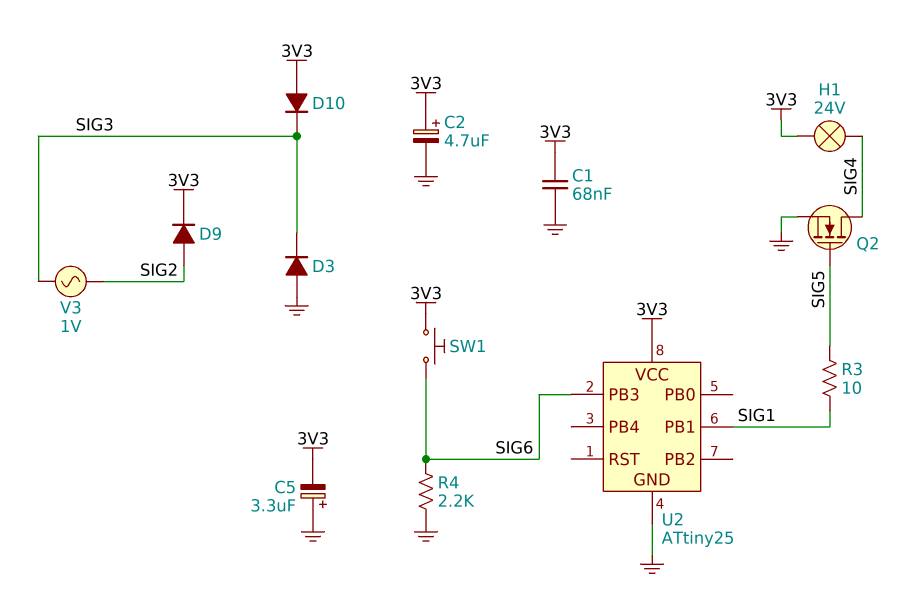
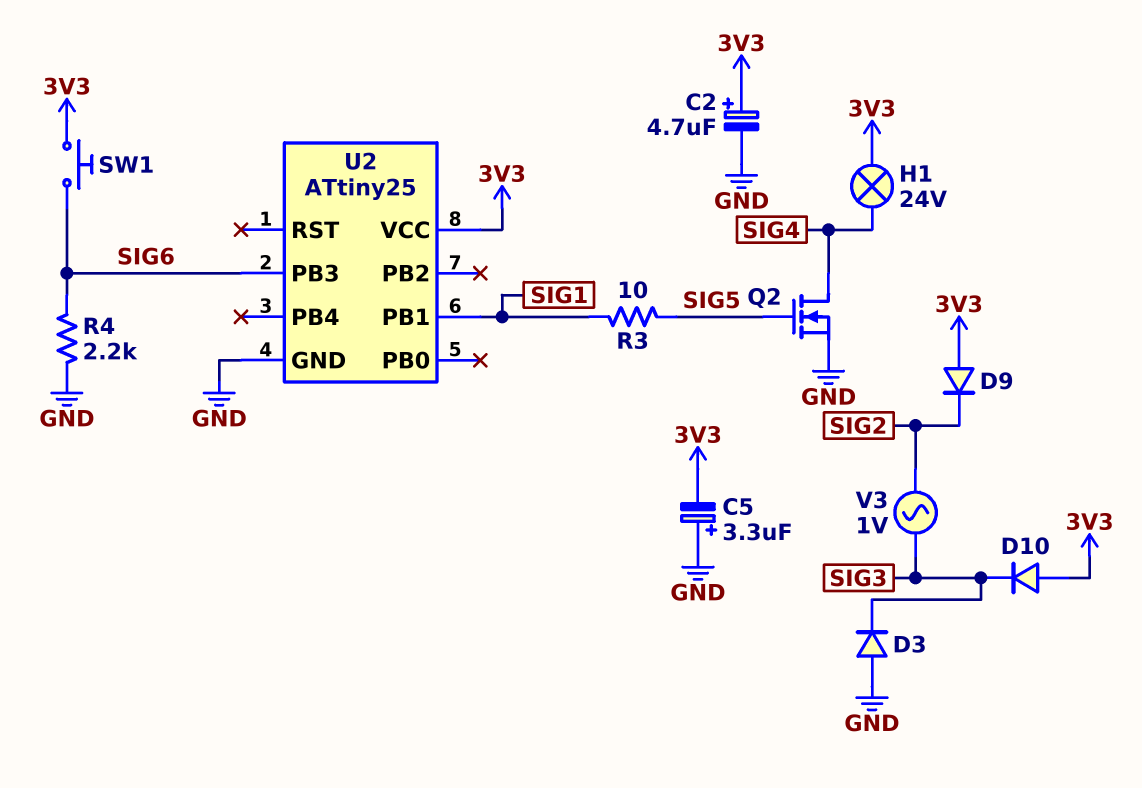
C1: 68nF (3V3, GND) -> none
D9: diode (A SIG2, K 3V3) -> diode (A 3V3, K SIG2)

